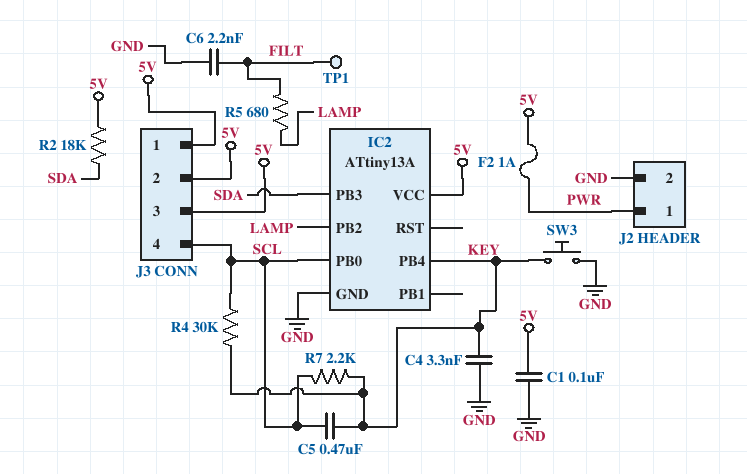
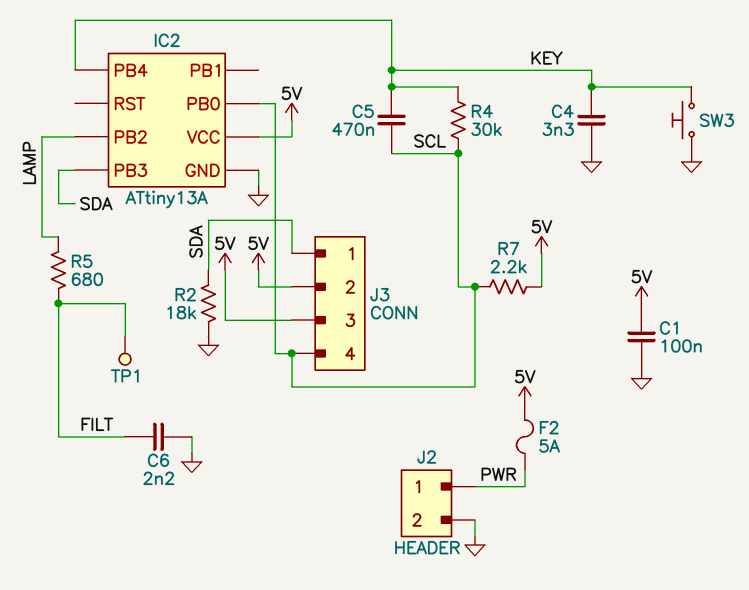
F2: 1A (5V, PWR) -> 5A (5V, PWR)
J3 pin 1: 5V -> SDA
R2: 18k (5V, SDA) -> 18k (GND, SDA)
R7: 2.2k (KEY, SCL) -> 2.2k (5V, SCL)

